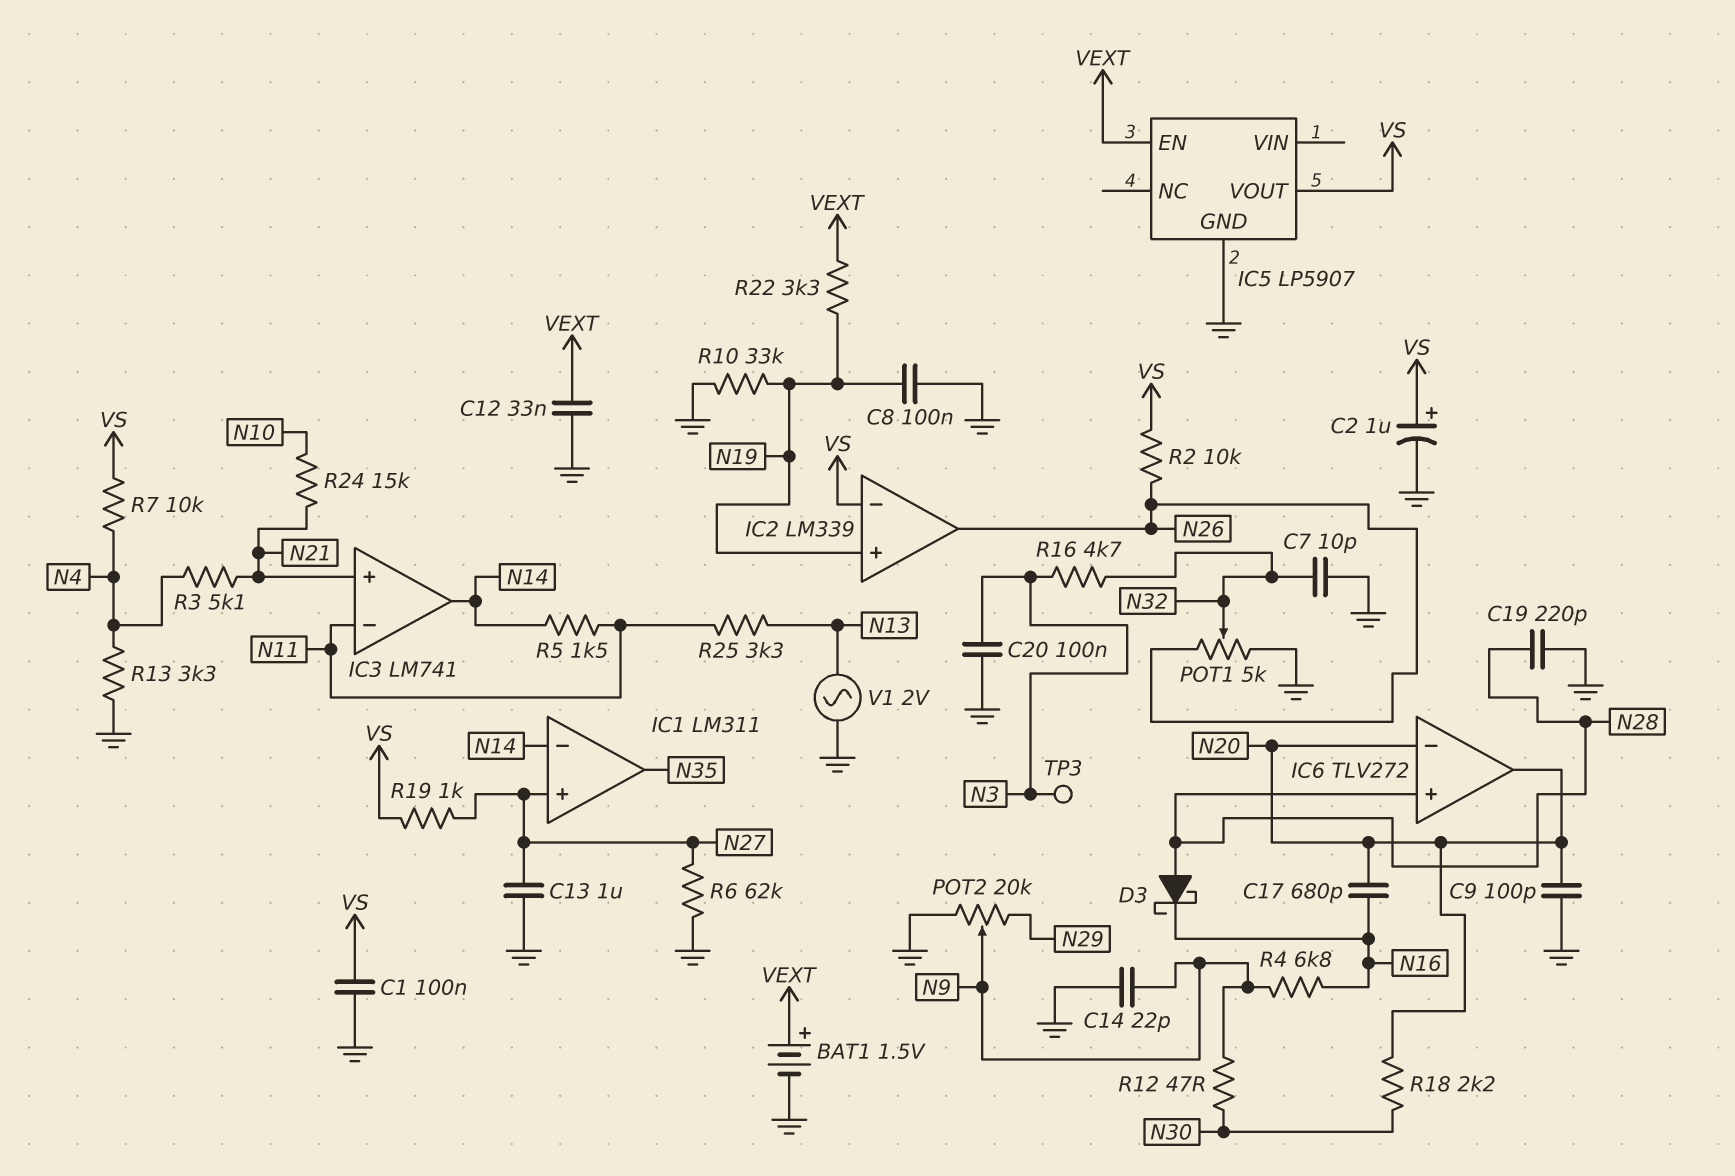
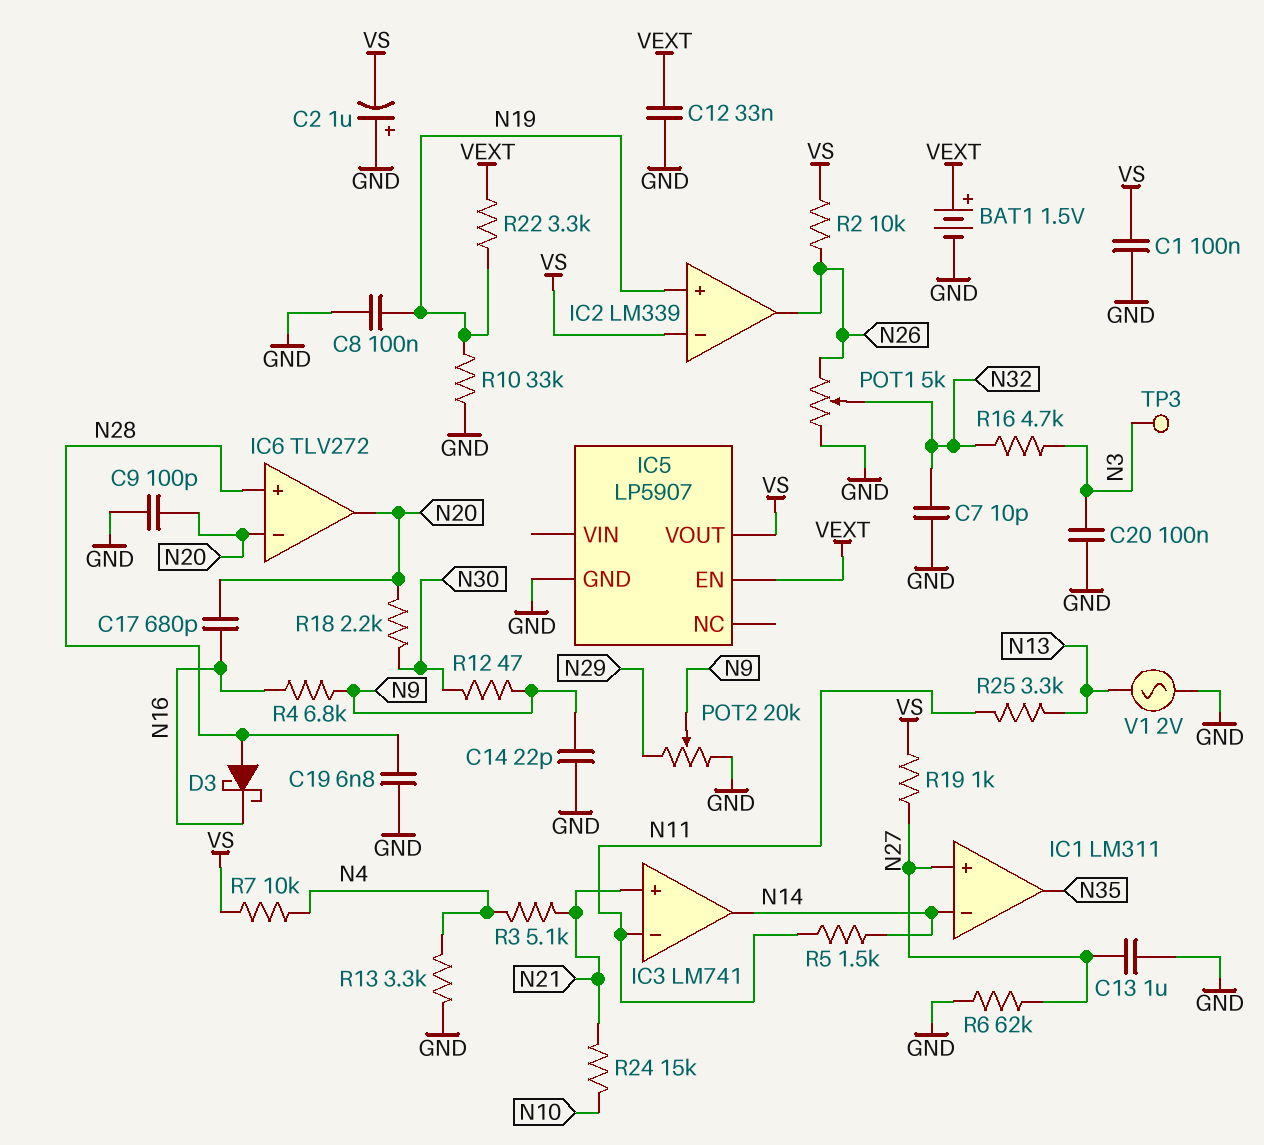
C2: 1uF (plus VS, minus GND) -> 1uF (plus GND, minus VS)
C19: 220pF (GND, N28) -> 6.8nF (GND, N28)

